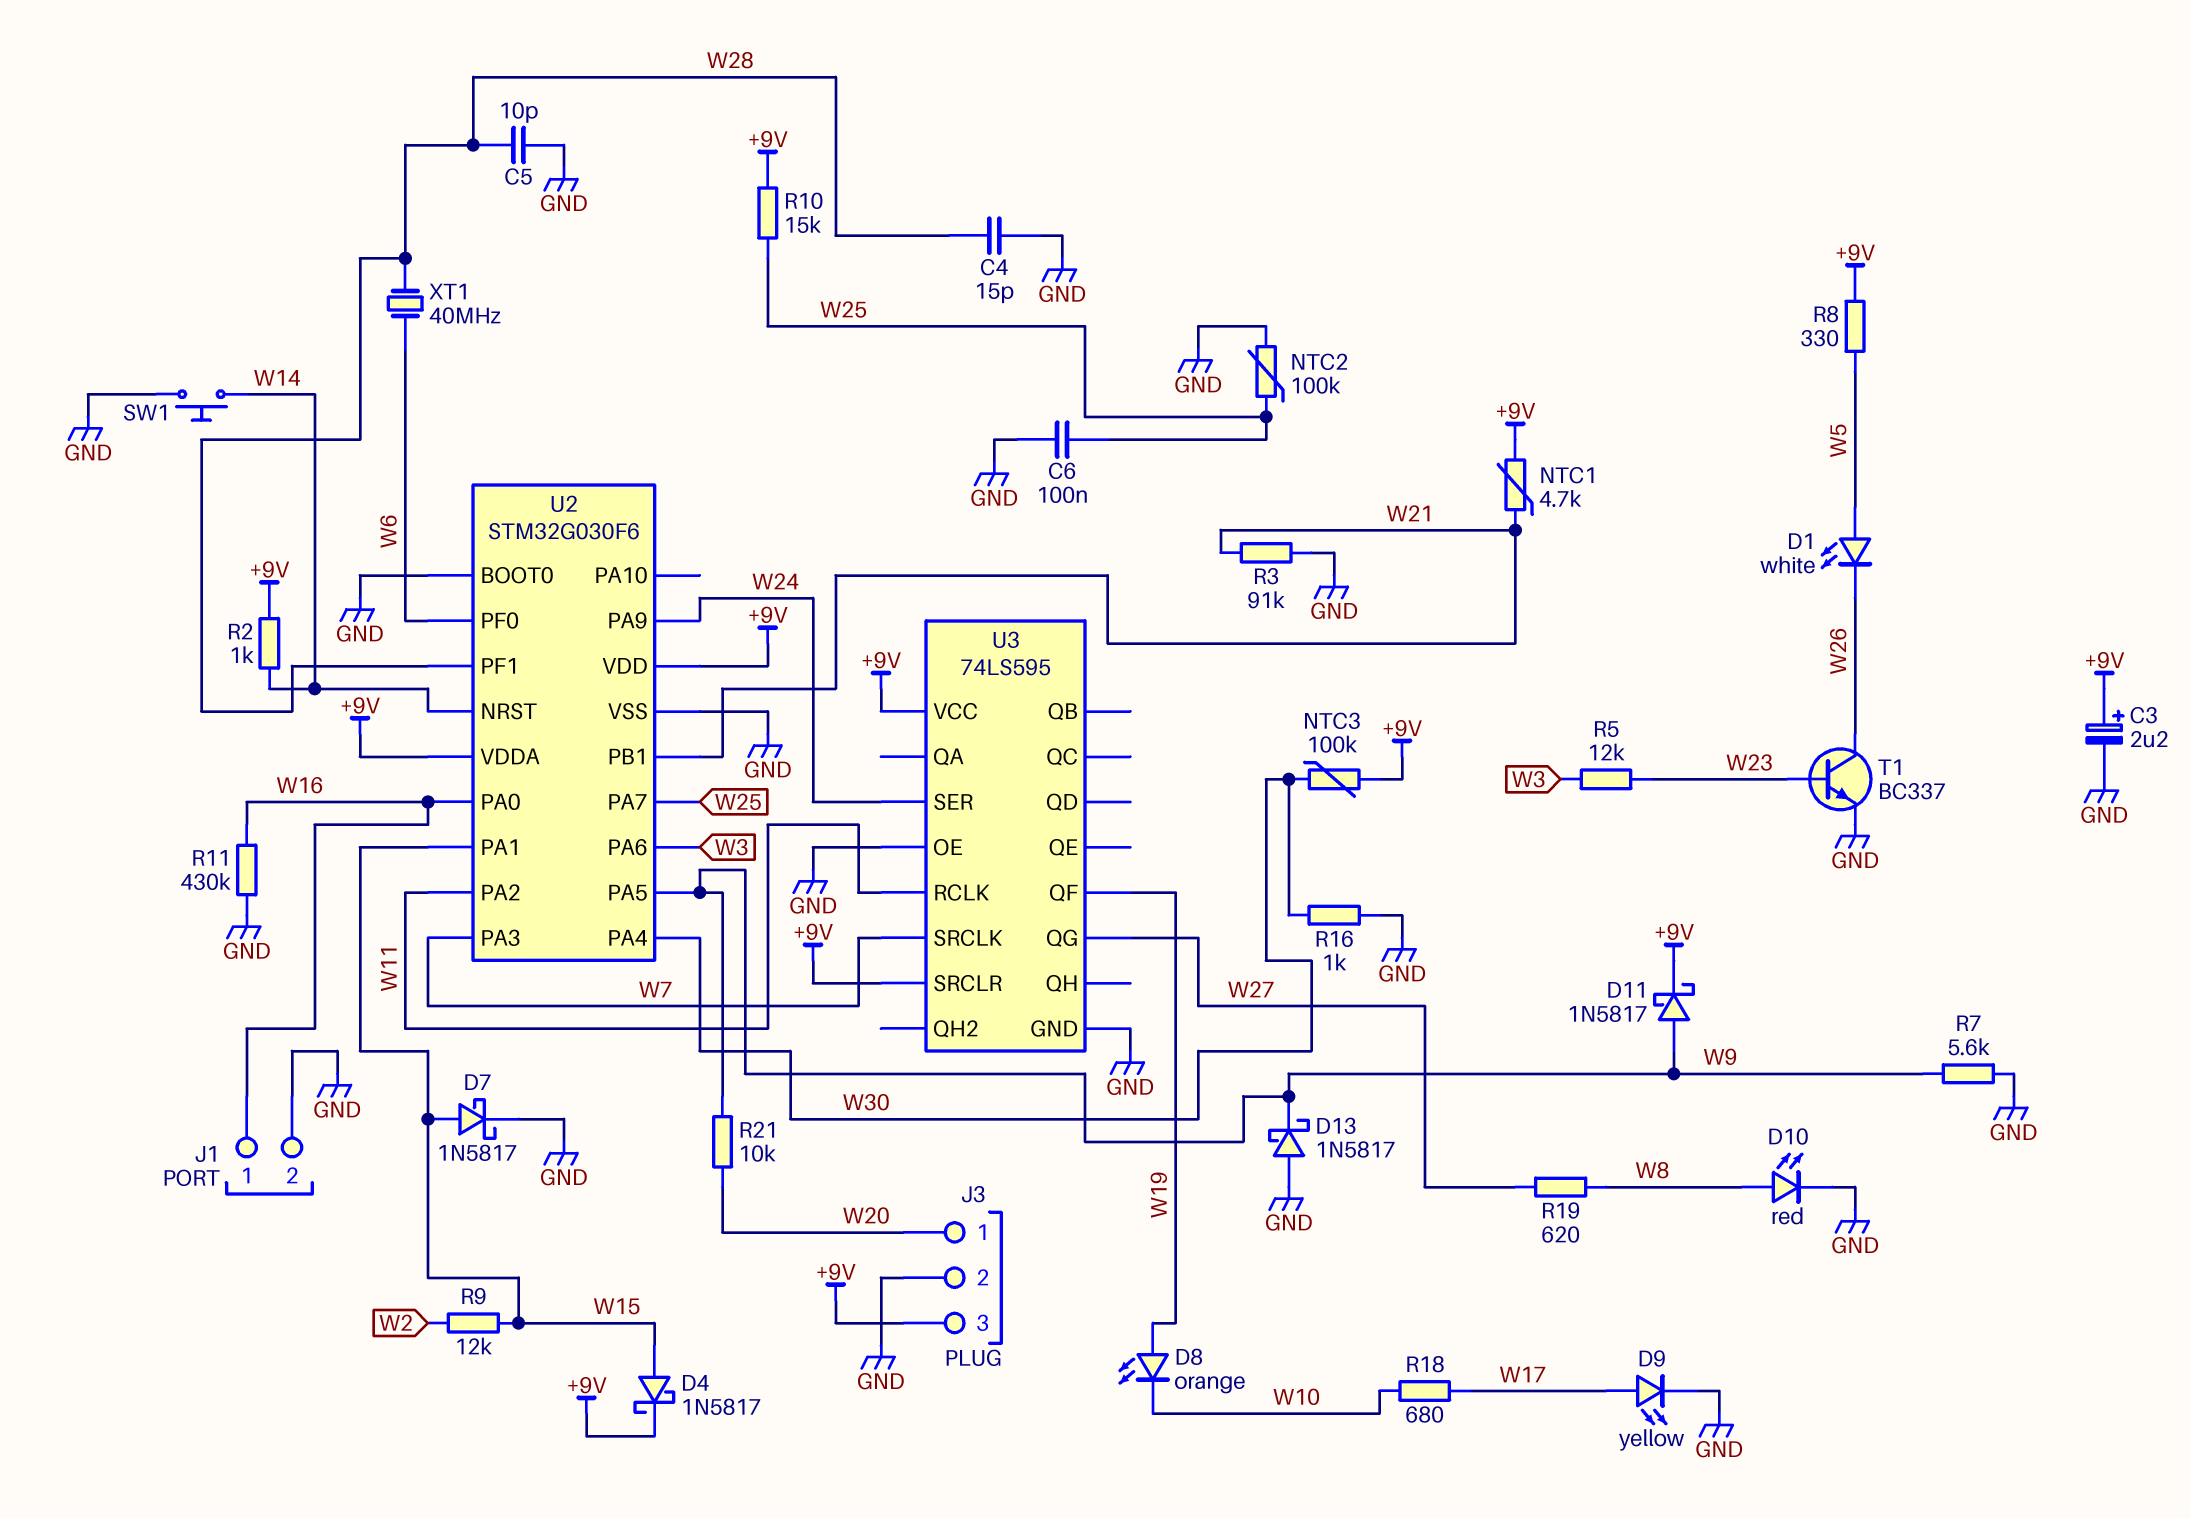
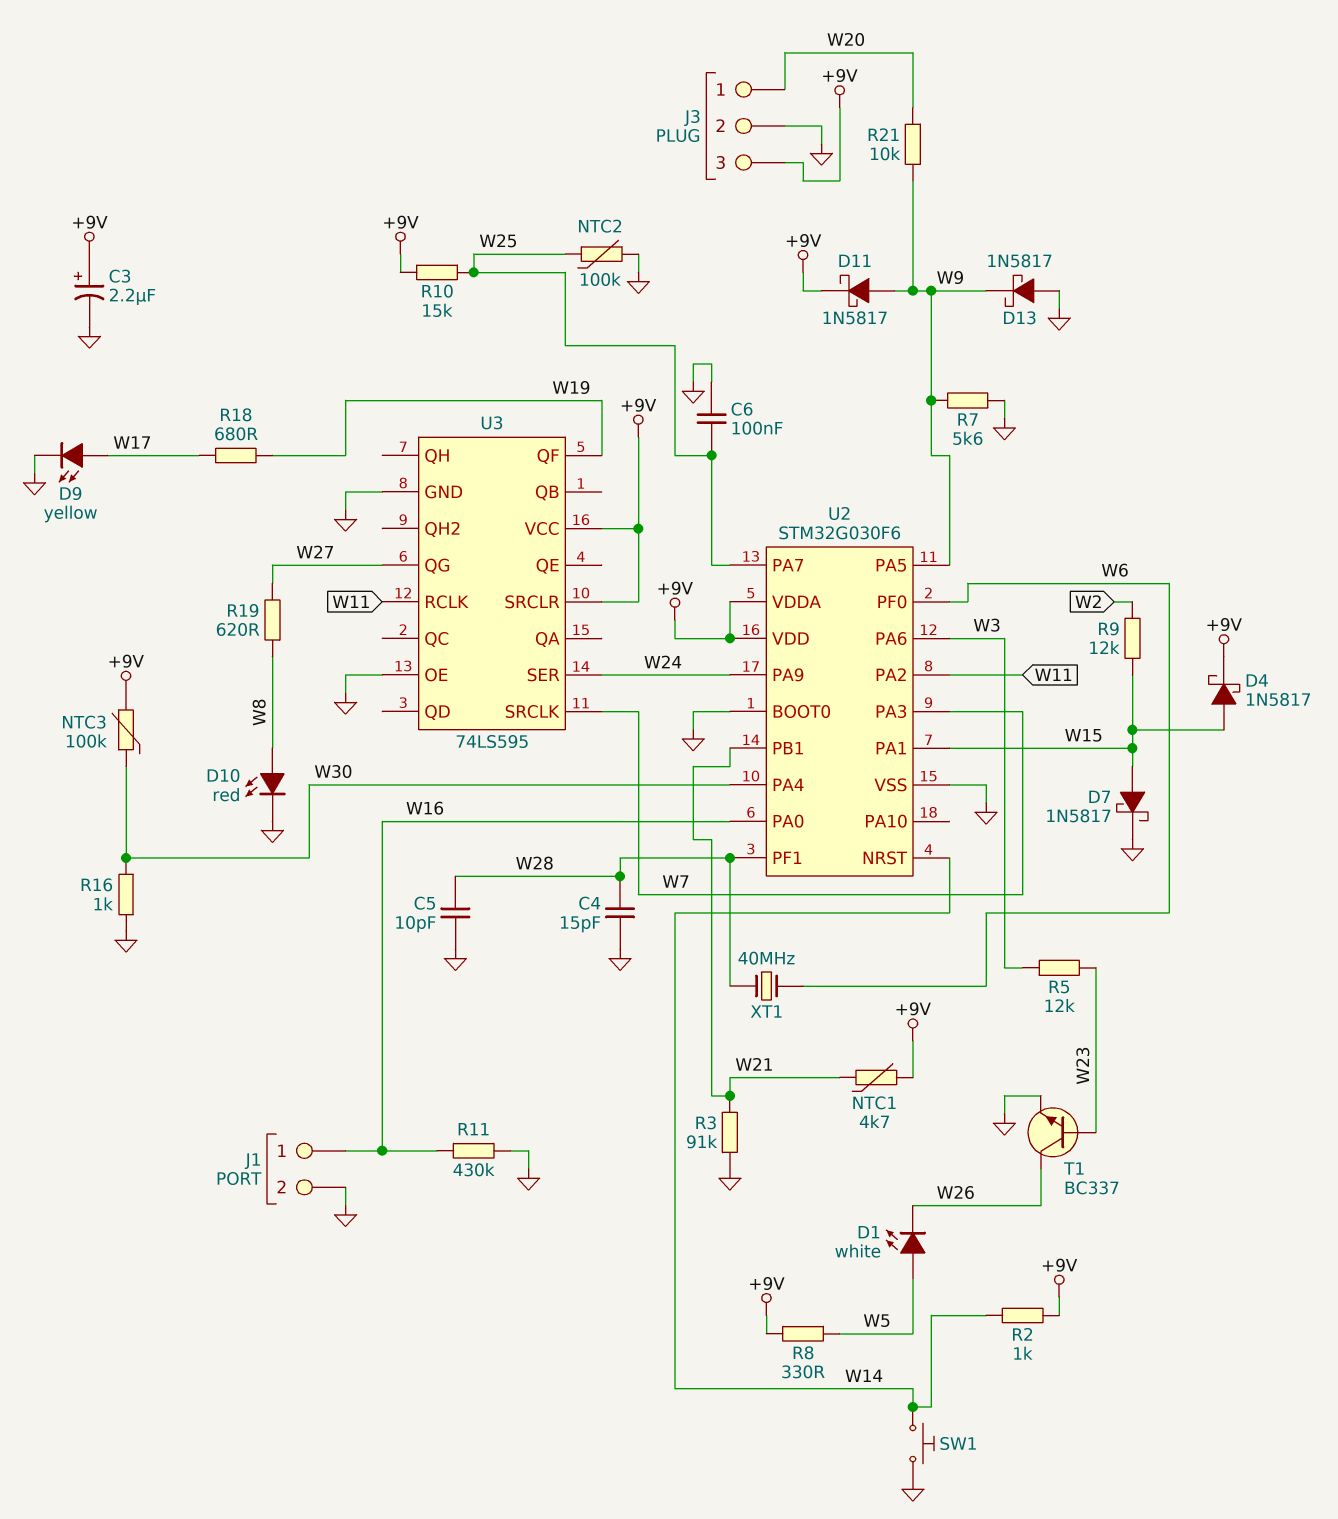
D8: LED orange (A W19, K W10) -> none
R18: 680 (W10, W17) -> 680 (W17, W19)

